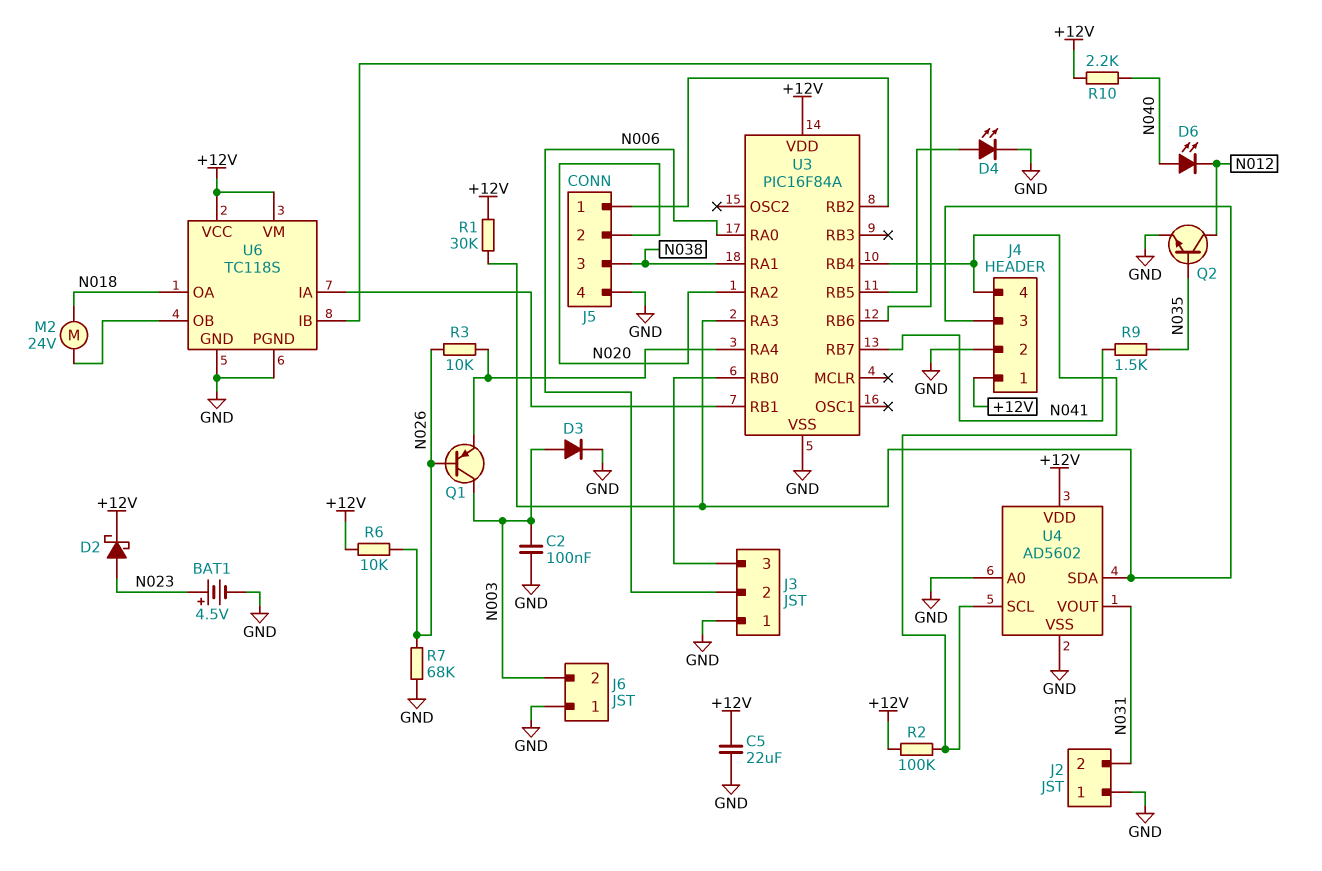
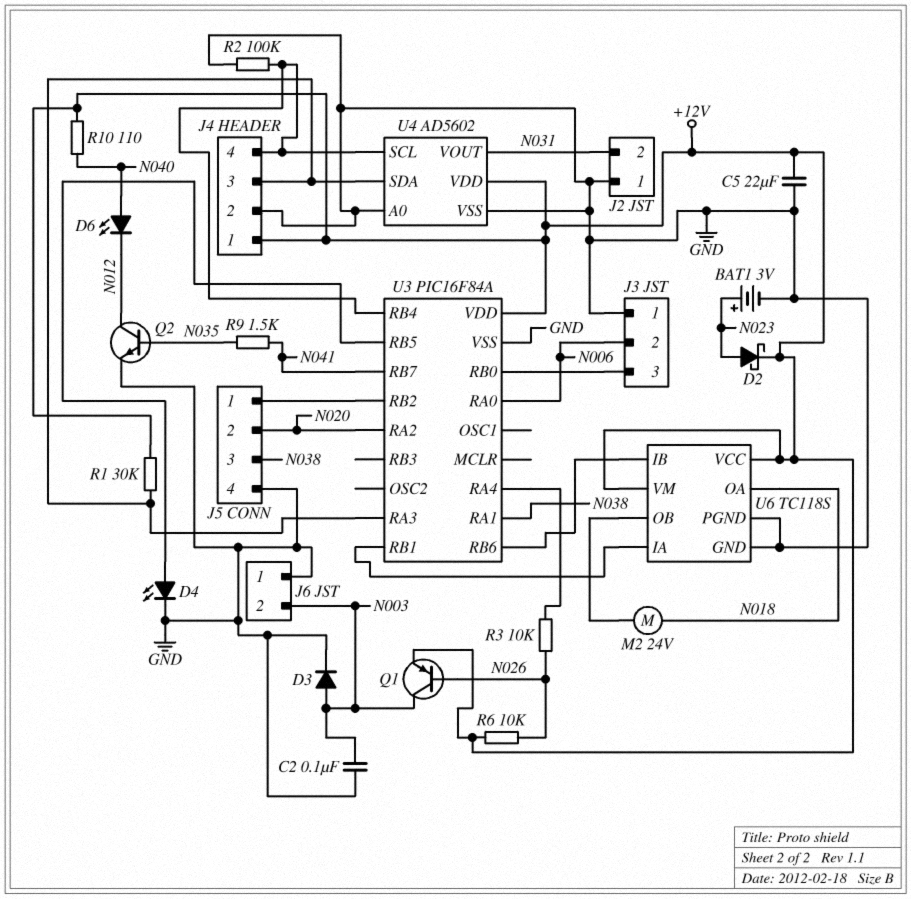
BAT1: 4.5V (plus N023, minus GND) -> 3V (plus N023, minus GND)
Q1: PNP (B N026, C N003, E U3/RA4) -> PNP (B N026, C N003, E +12V)
R2: 100k (+12V, J4/4) -> 100k (GND, J4/4)
R7: 68k (GND, N026) -> none
R10: 2.2k (+12V, N040) -> 110 (+12V, N040)

